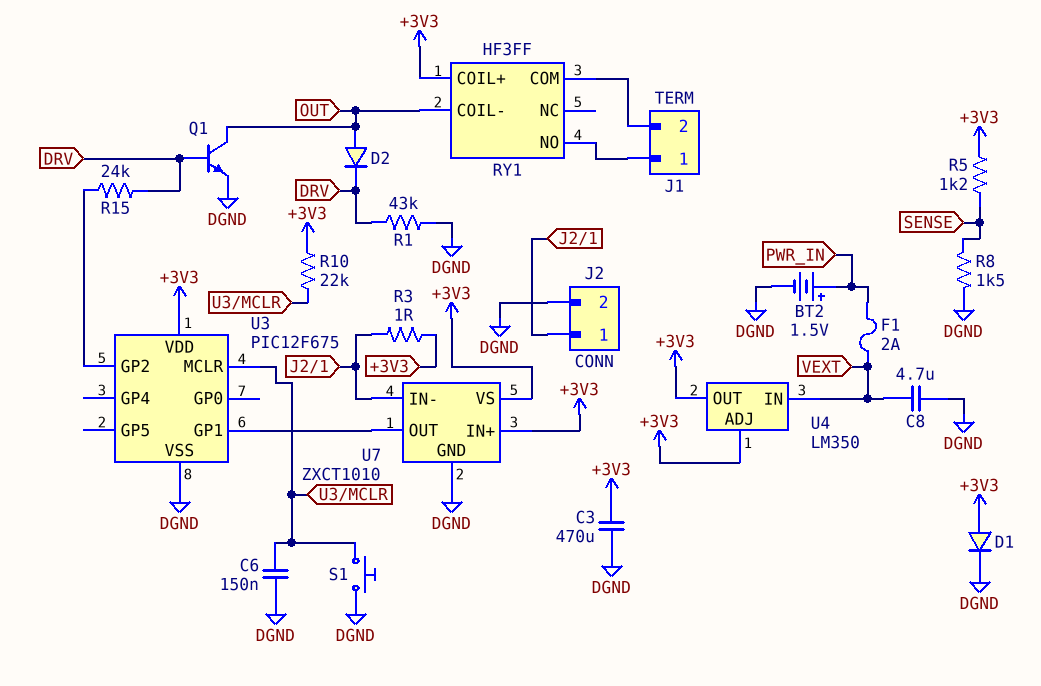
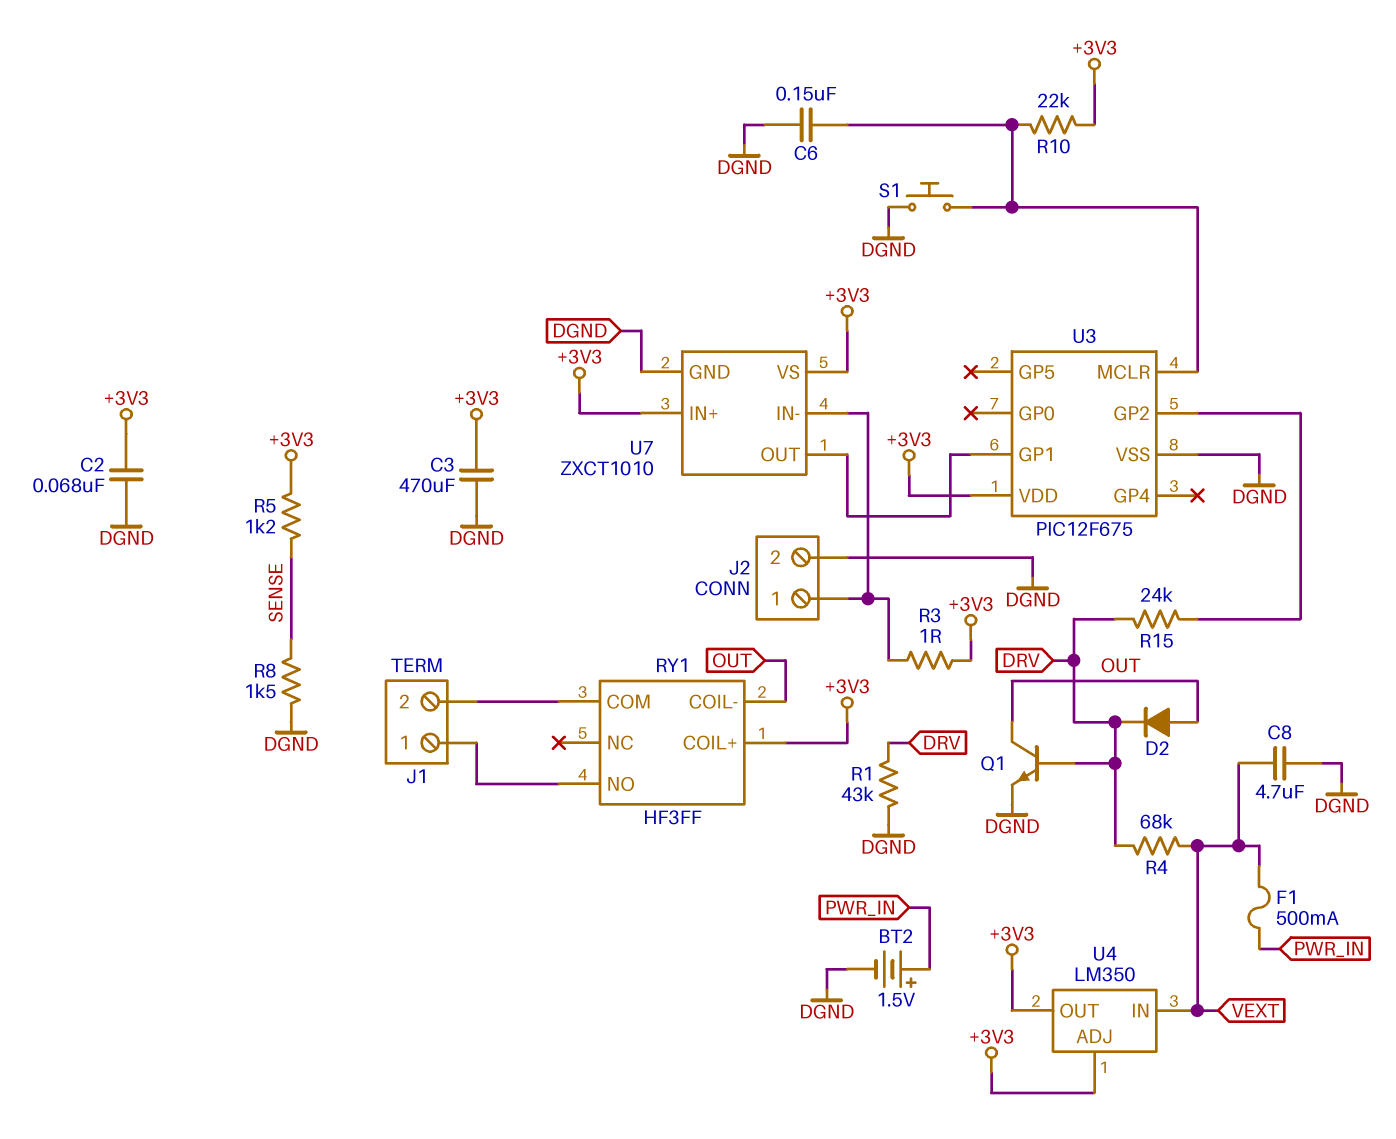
C2: none -> 68nF (+3V3, DGND)
D1: diode (A +3V3, K DGND) -> none
F1: 2A (PWR_IN, VEXT) -> 500mA (PWR_IN, VEXT)
R4: none -> 68k (DRV, VEXT)

